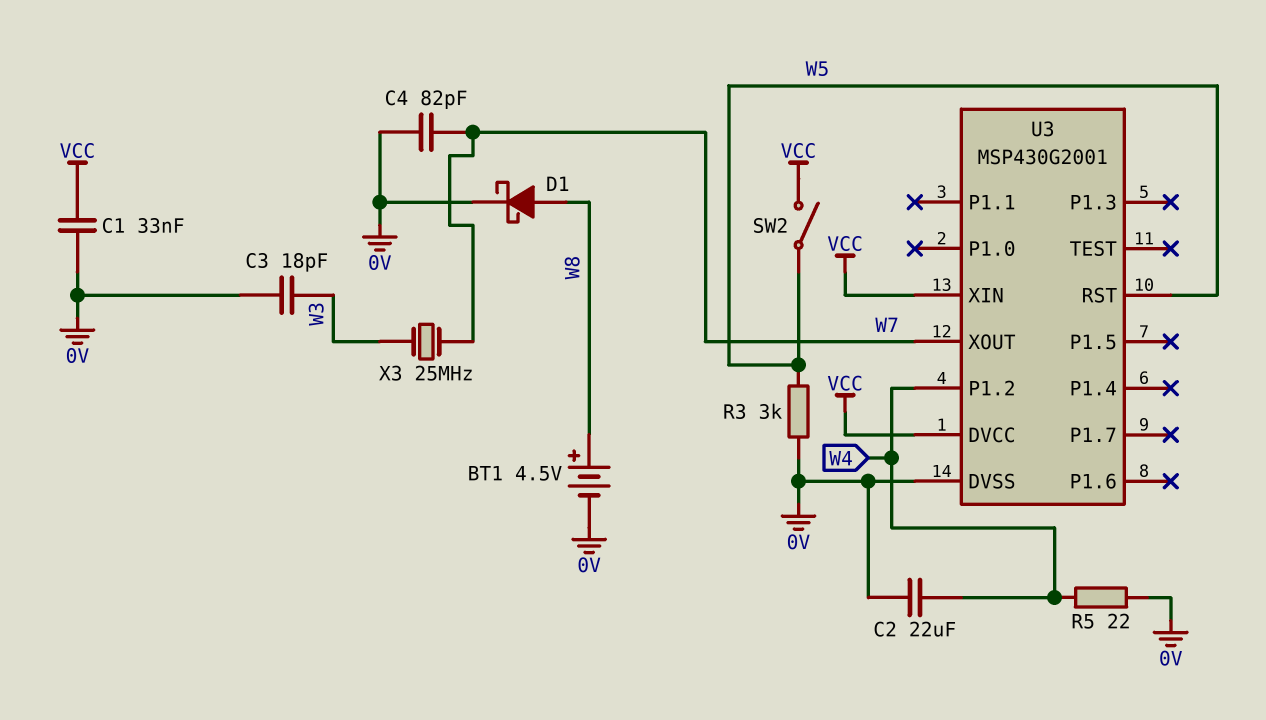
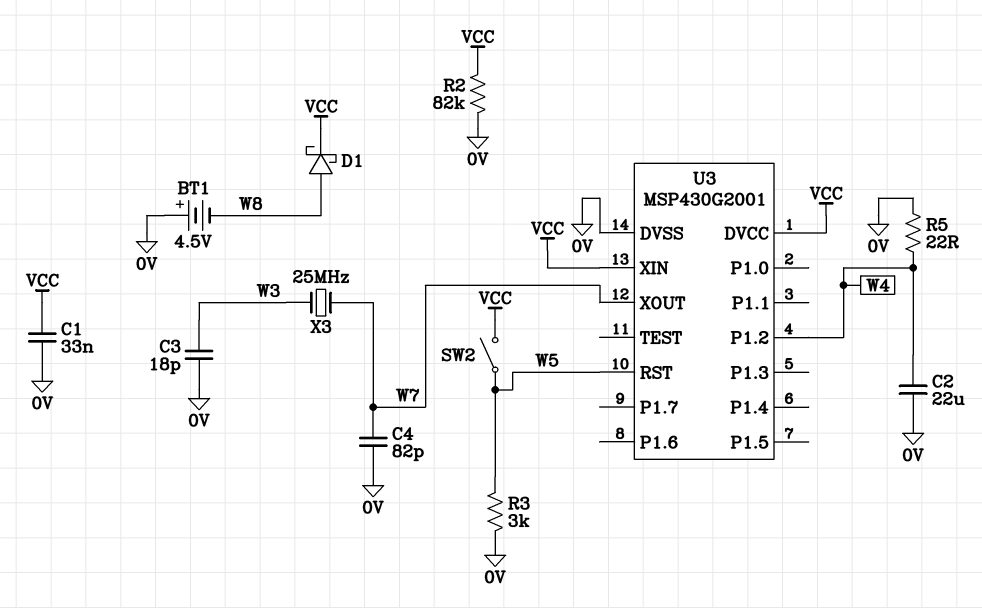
BT1: 4.5V (plus W8, minus 0V) -> 4.5V (plus 0V, minus W8)
D1: schottky (A W8, K 0V) -> schottky (A W8, K VCC)
R2: none -> 82k (0V, VCC)

